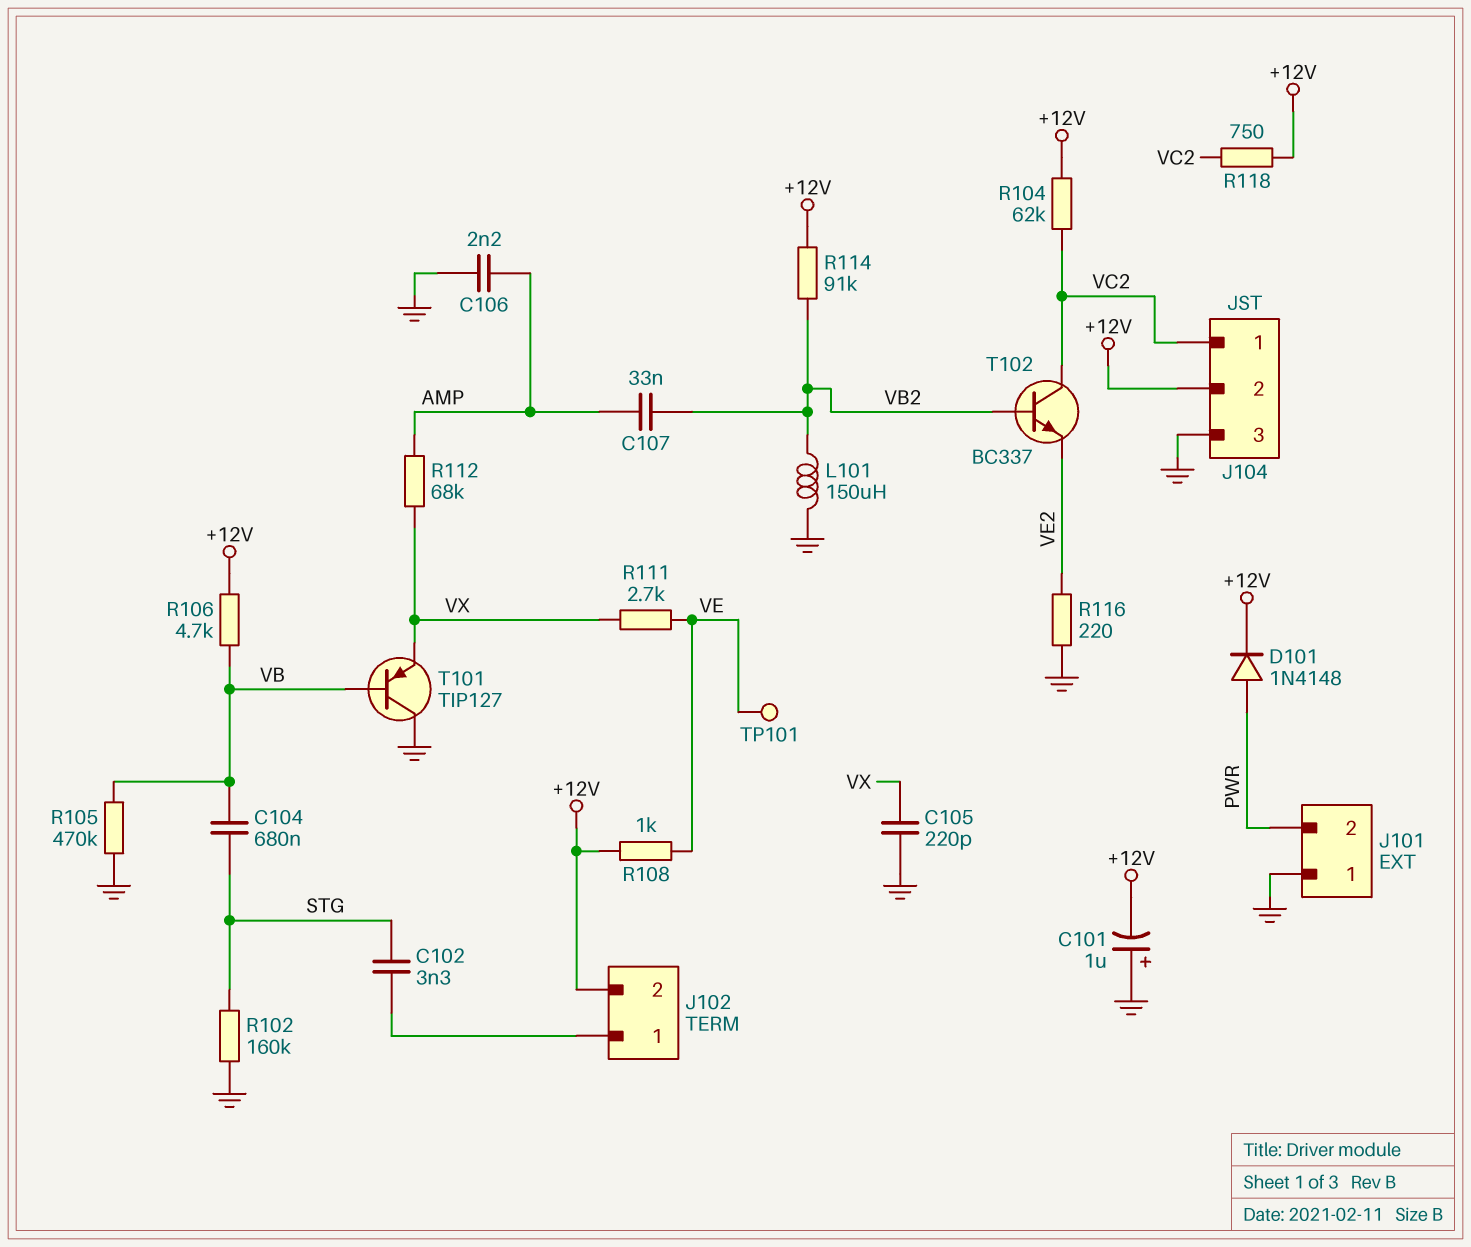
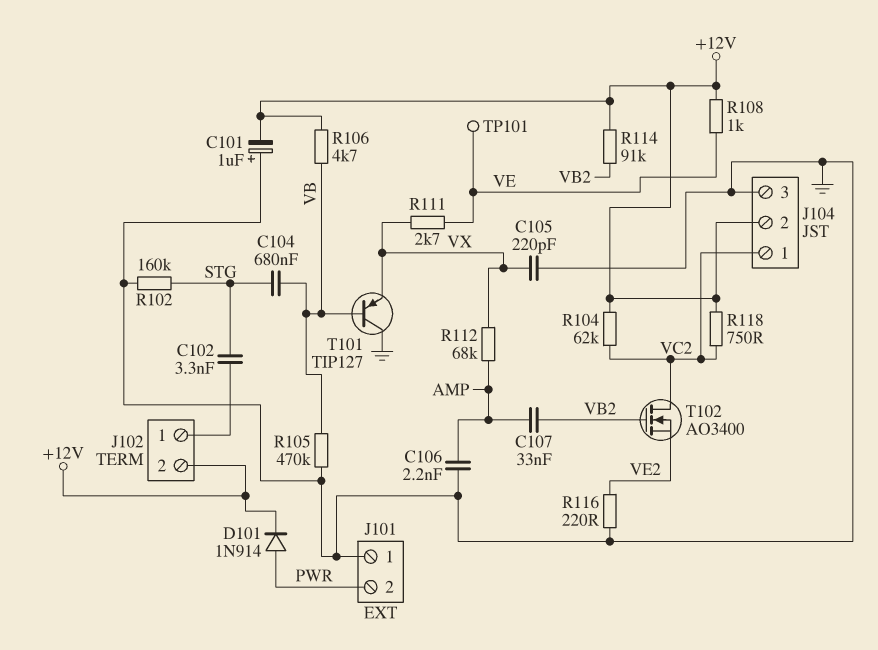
D101: diode 1N4148 (A PWR, K +12V) -> diode 1N914 (A PWR, K +12V)
L101: 150uH (GND, VB2) -> none
T102: NPN BC337 (B VB2, C VC2, E VE2) -> NMOS AO3400 (G VB2, D VC2, S VE2)

